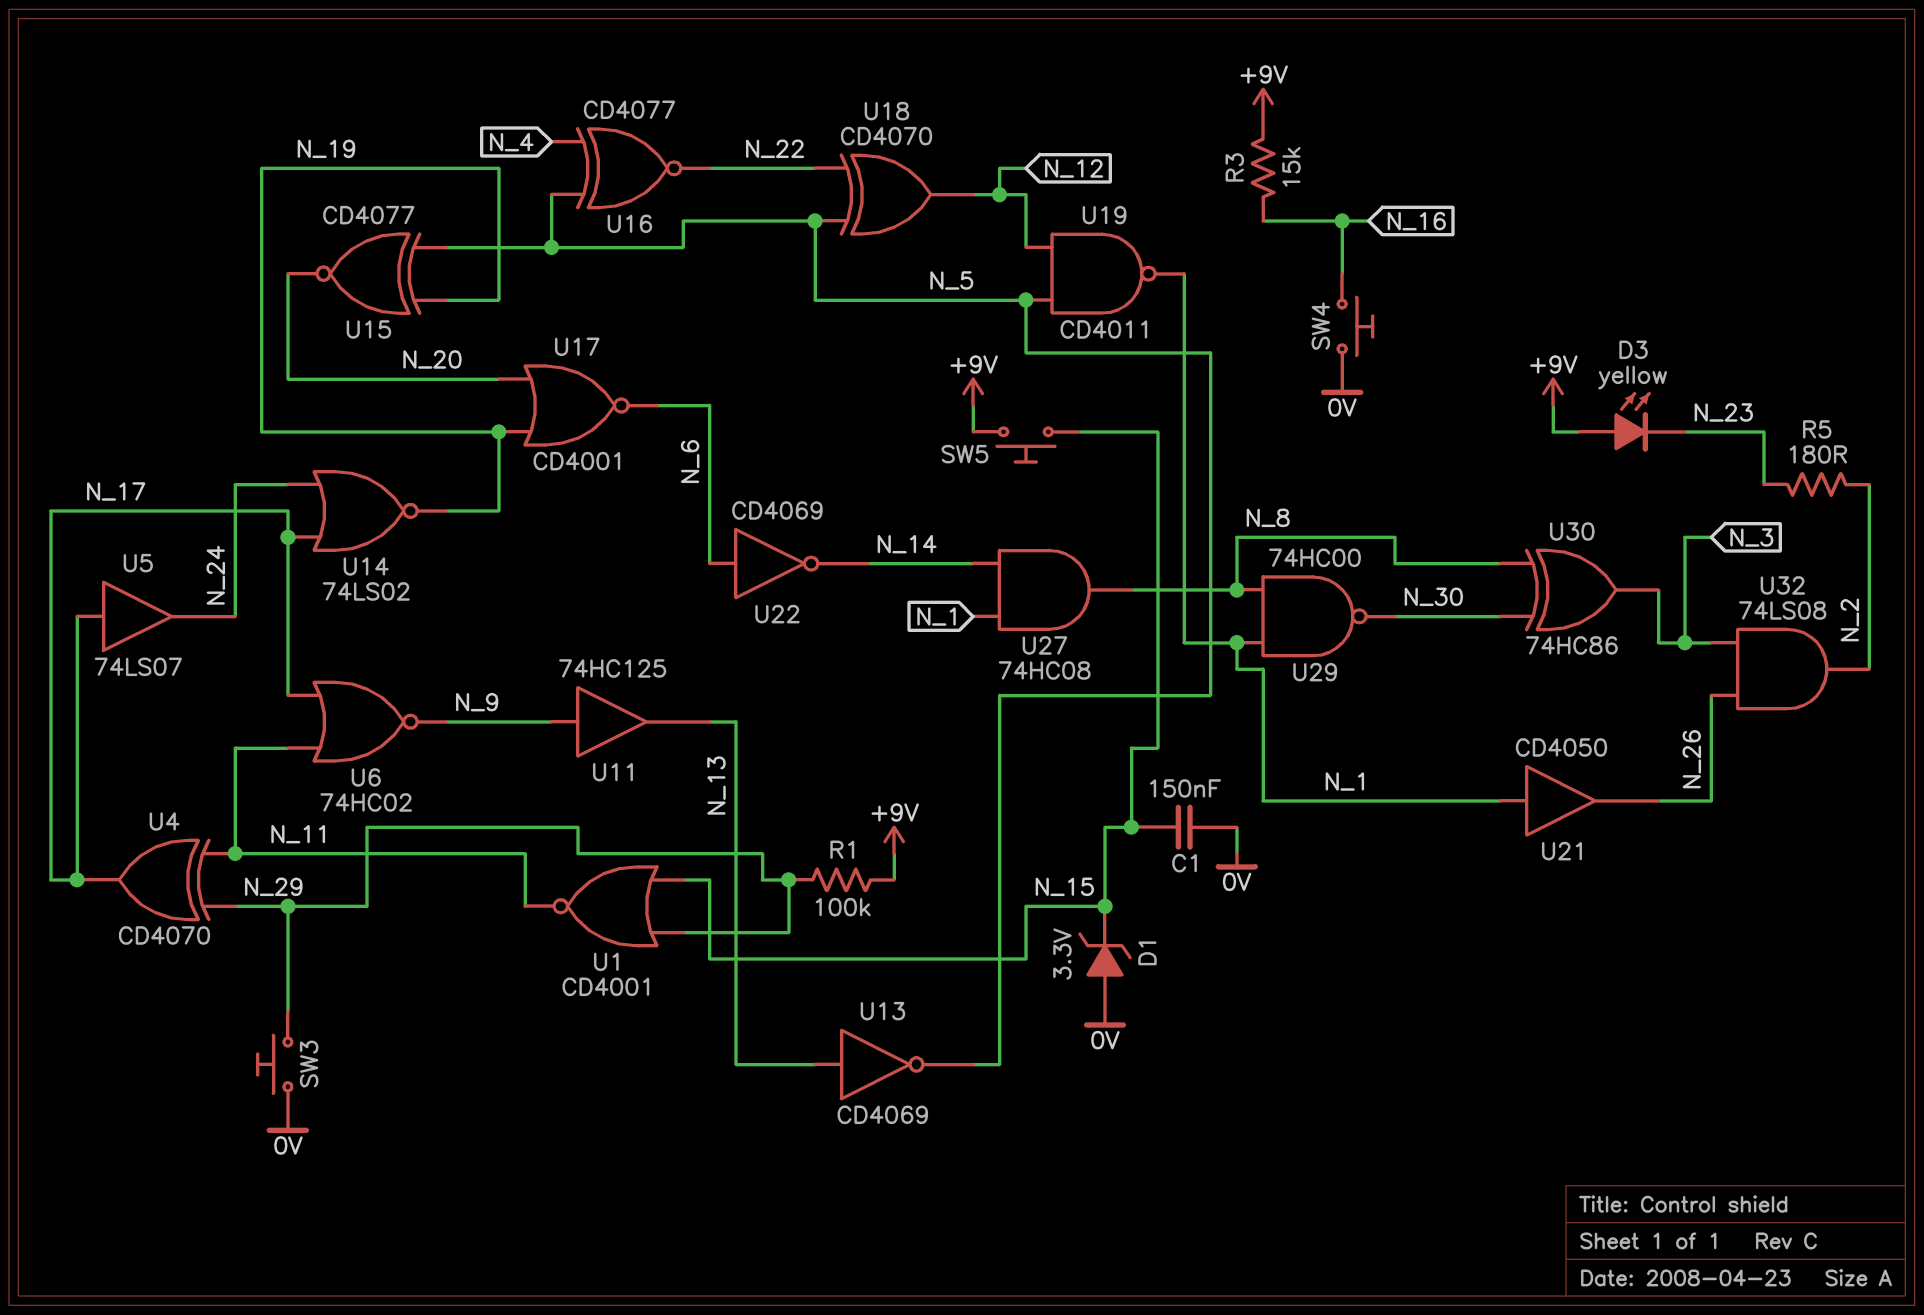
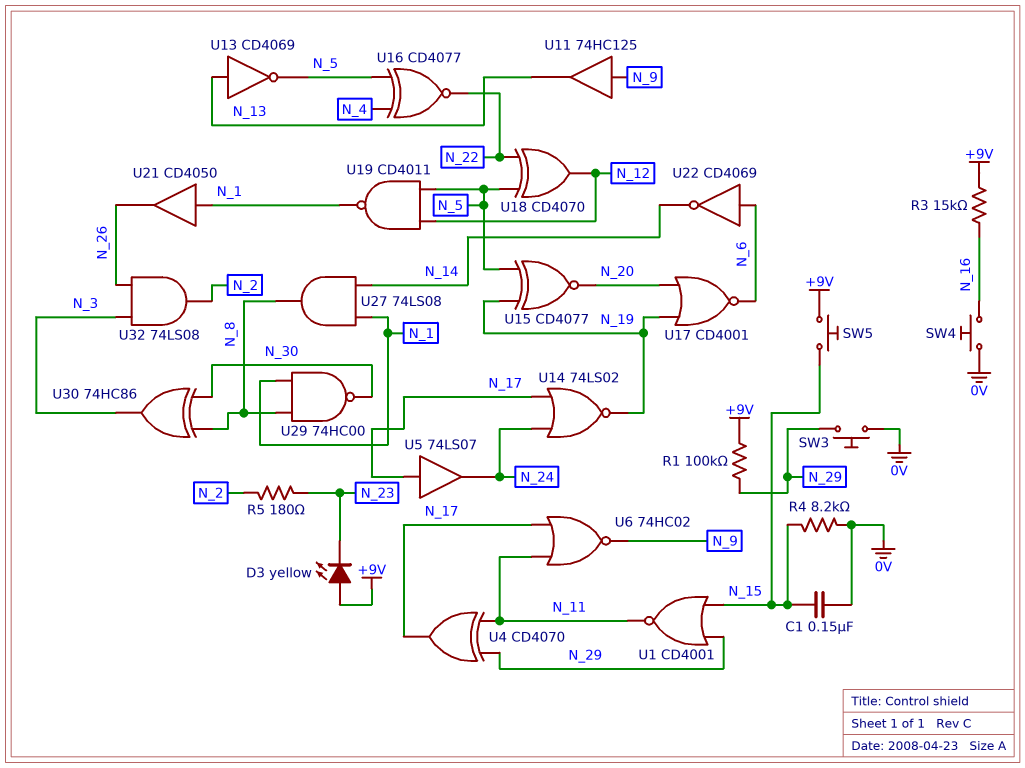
D1: zener 3.3V (A 0V, K N_15) -> none
R4: none -> 8.2k (0V, N_15)
U27: AND 74HC08 (in N_1, in N_14, out N_8) -> AND 74LS08 (in N_1, in N_14, out N_8)

